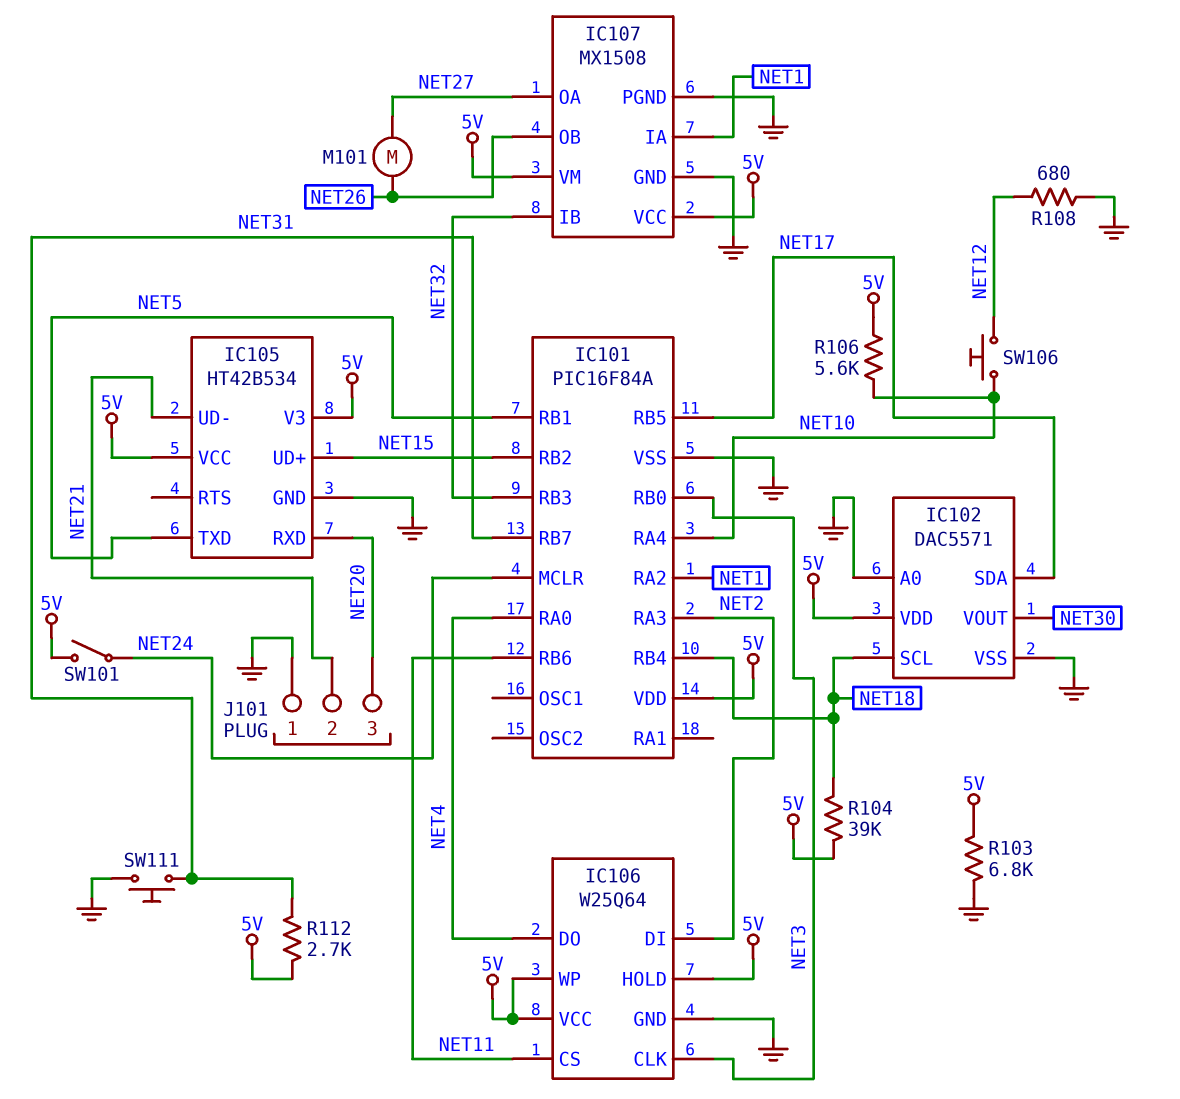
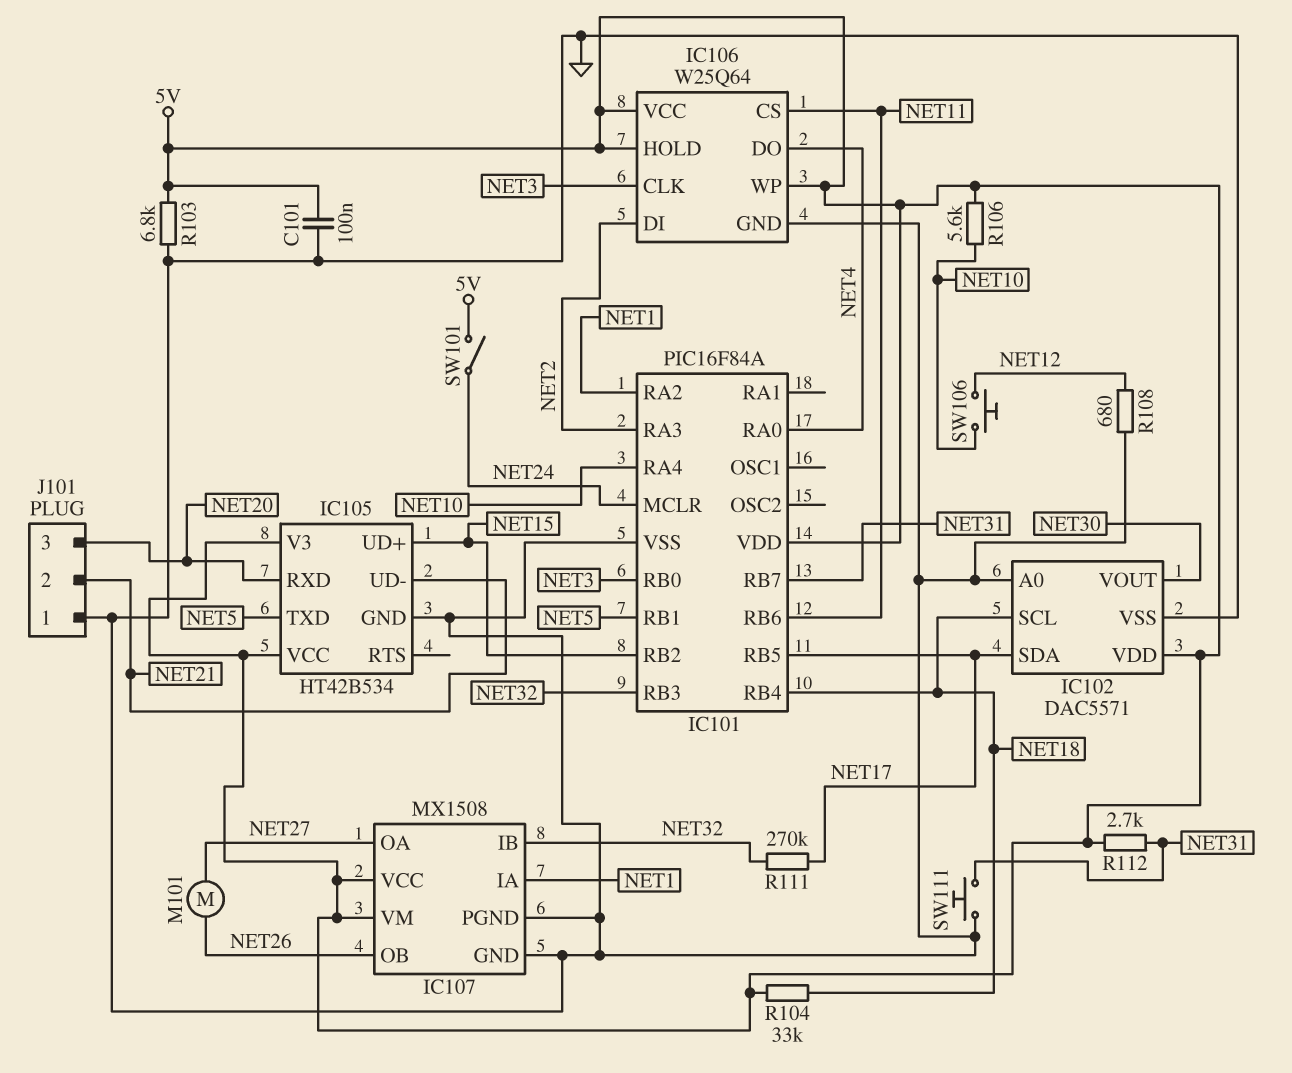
C101: none -> 100nF (5V, GND)
R104: 39k (5V, NET18) -> 33k (5V, NET18)
R111: none -> 270k (NET17, NET32)

